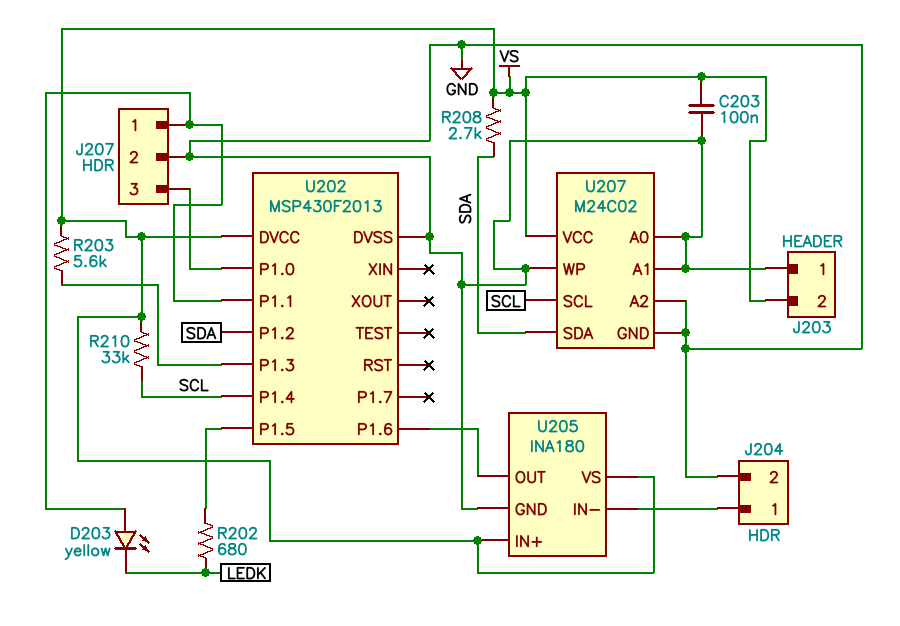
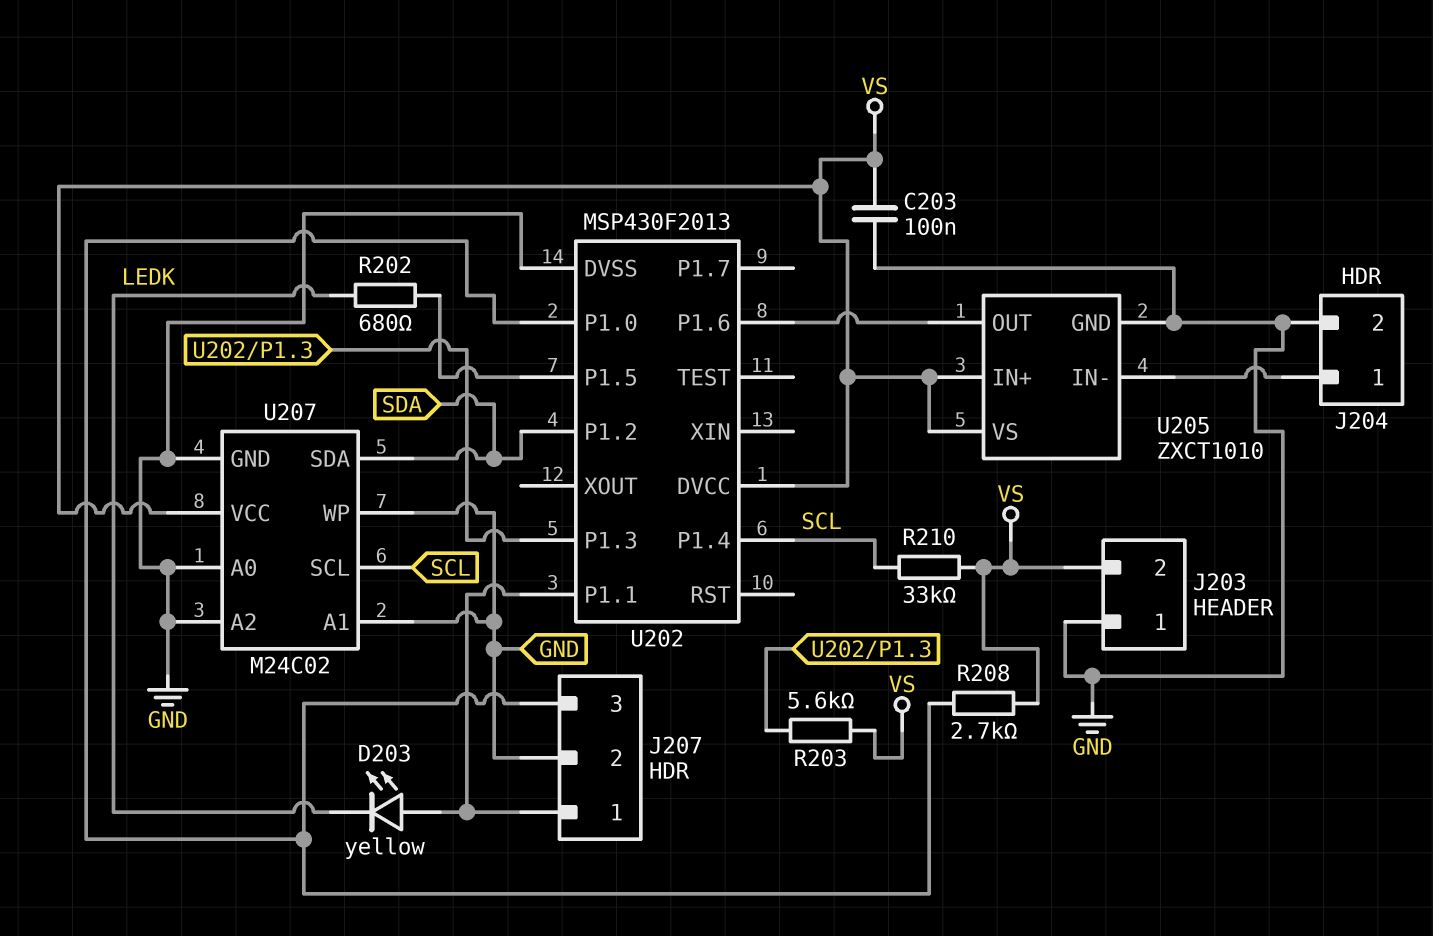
R208: 2.7k (SDA, VS) -> 2.7k (J207/3, VS)
U205: INA180 -> ZXCT1010

